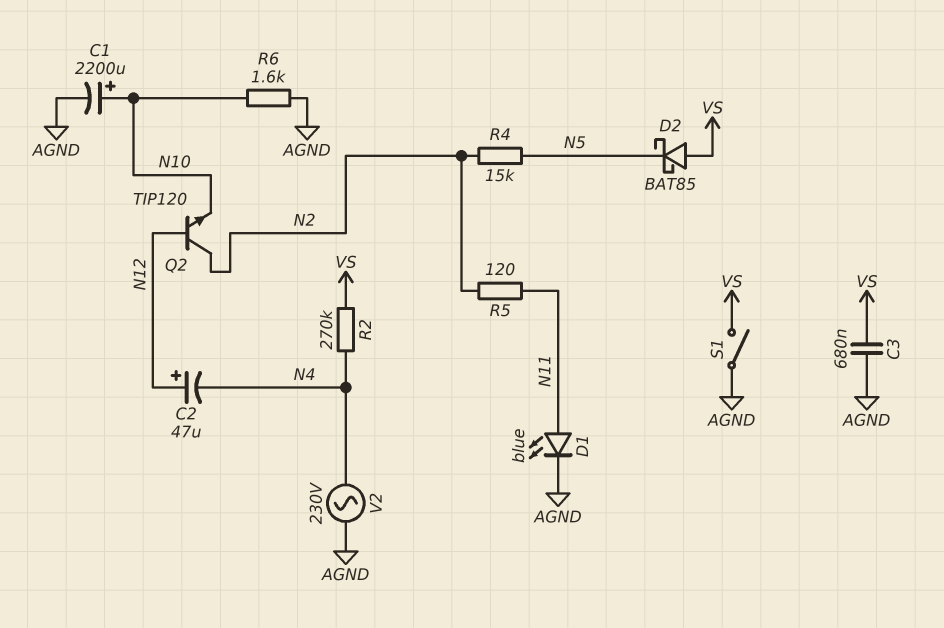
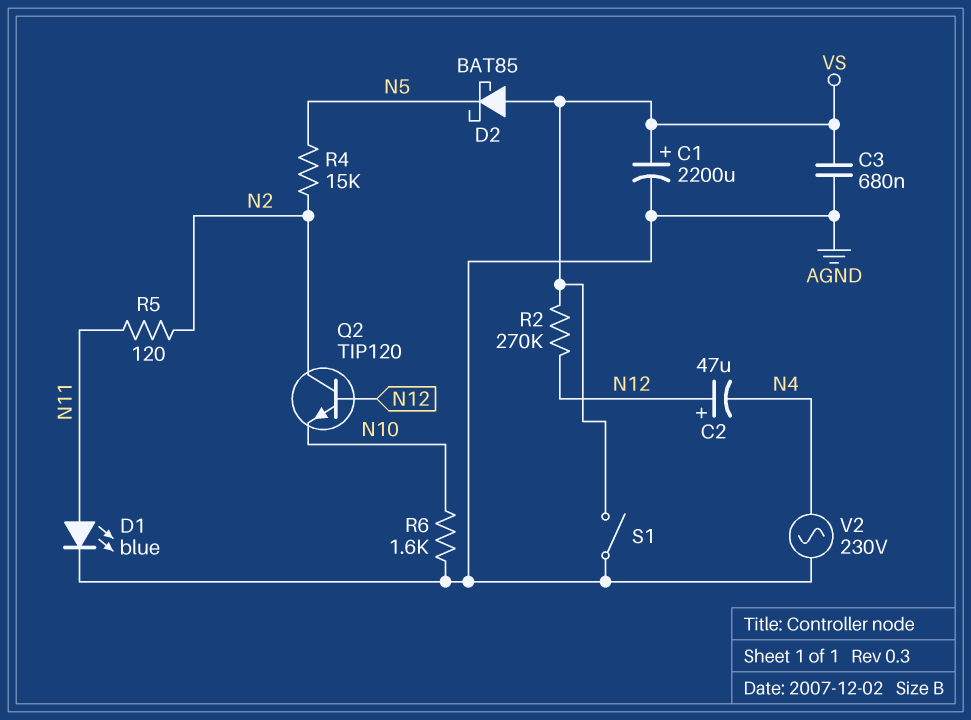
C1: 2200uF (plus N10, minus AGND) -> 2200uF (plus VS, minus AGND)
R2: 270k (N4, VS) -> 270k (N12, VS)

